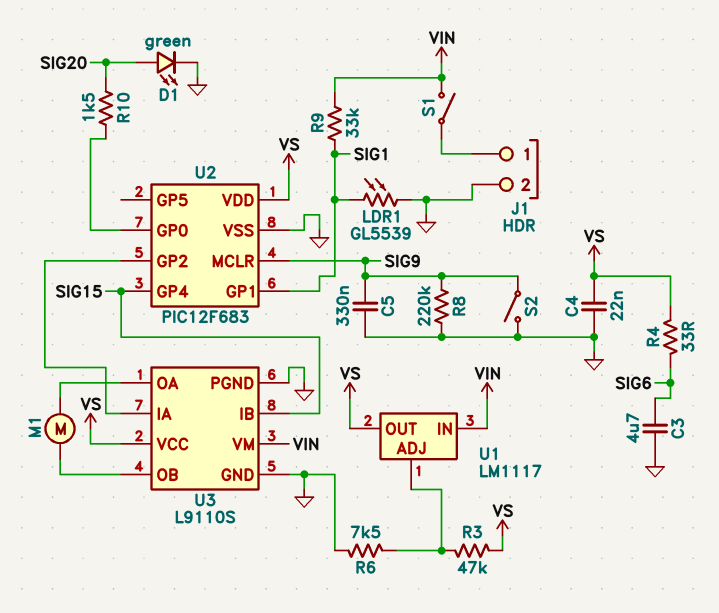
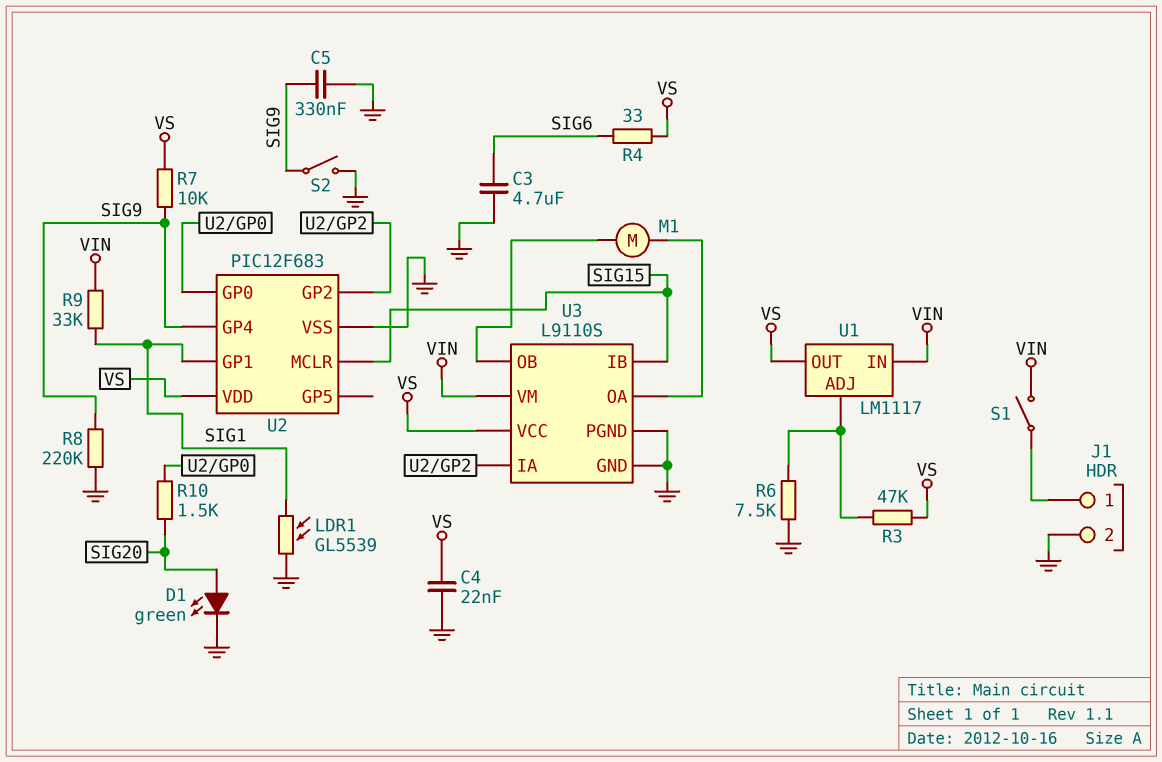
R7: none -> 10k (SIG9, VS)
U2 pin GP4: SIG15 -> SIG9
U2 pin MCLR: SIG9 -> SIG15

